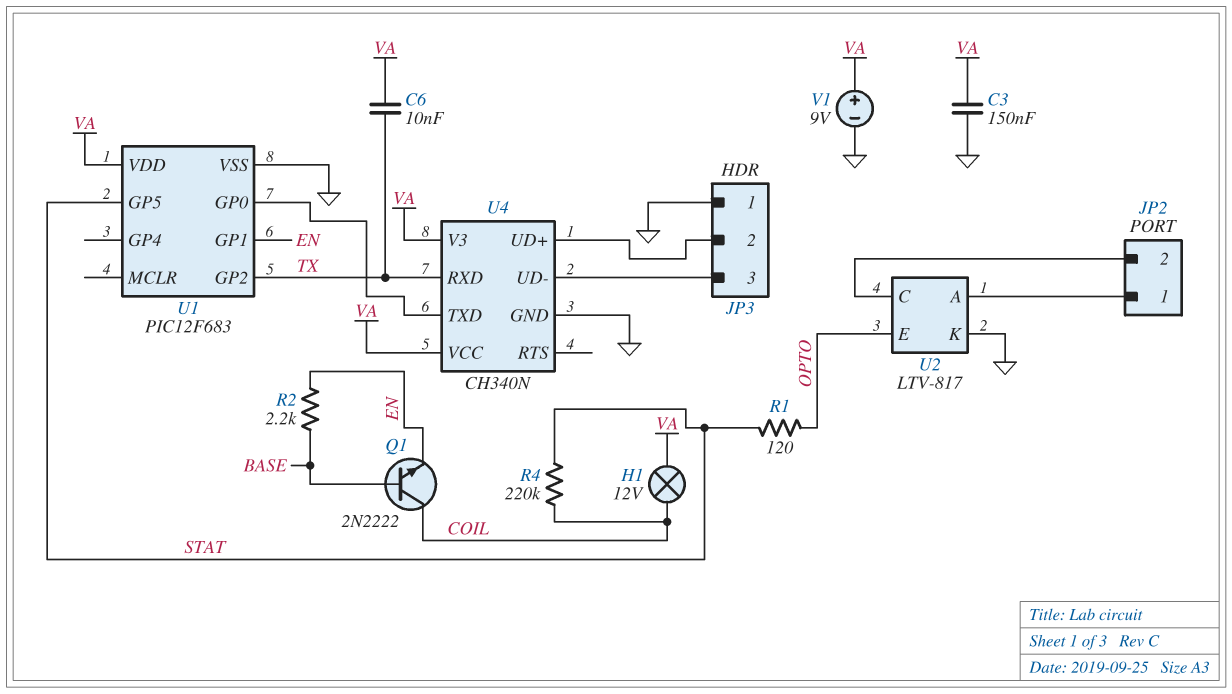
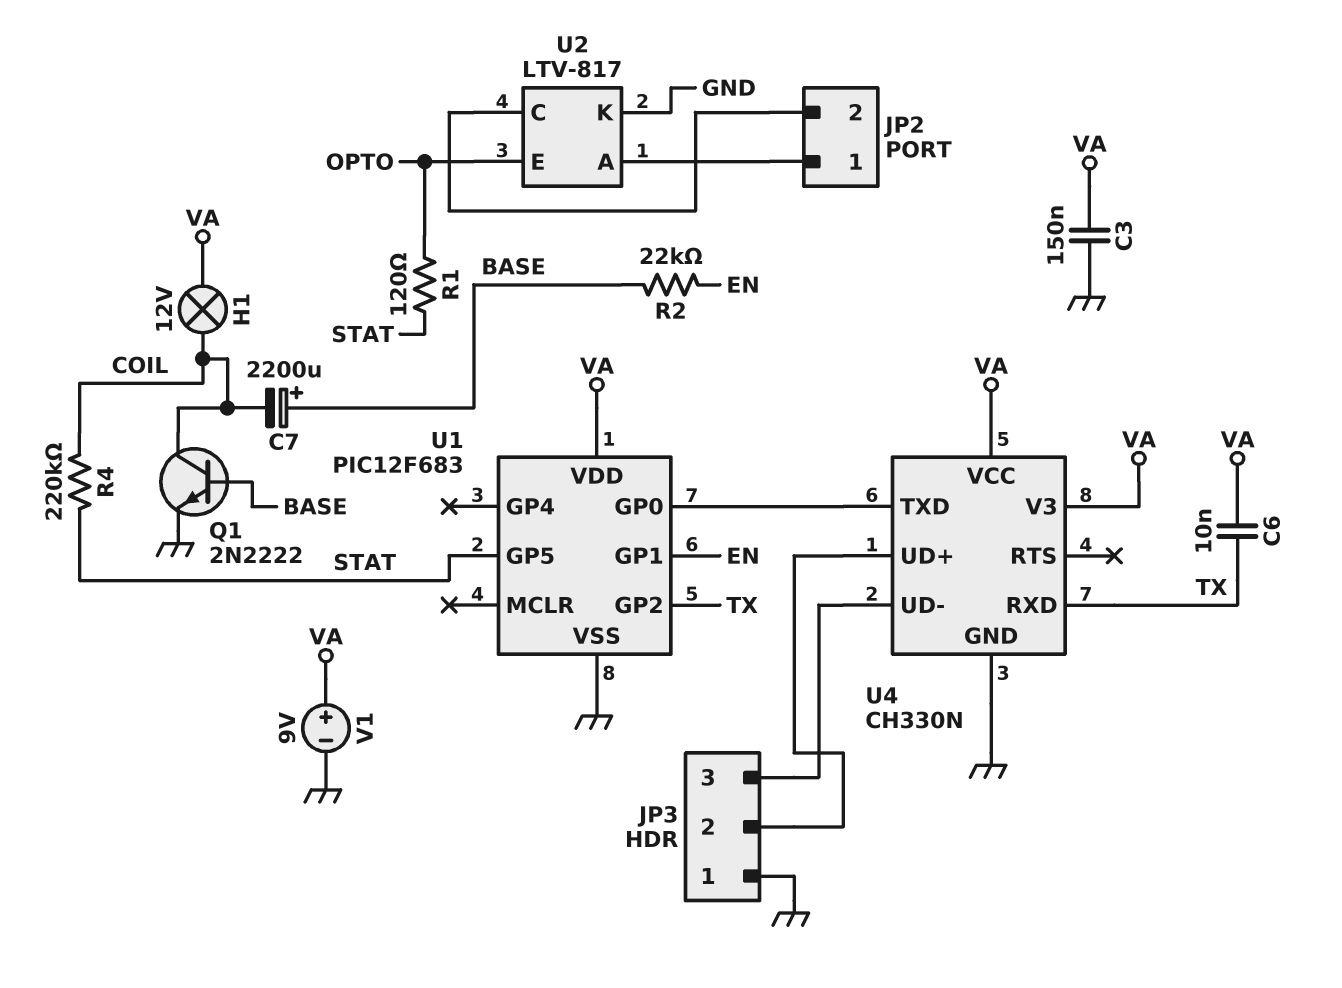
C7: none -> 2200uF (plus BASE, minus COIL)
Q1: NPN 2N2222 (B BASE, C COIL, E EN) -> NPN 2N2222 (B BASE, C COIL, E GND)
R2: 2.2k (BASE, EN) -> 22k (BASE, EN)
U4: CH340N -> CH330N

